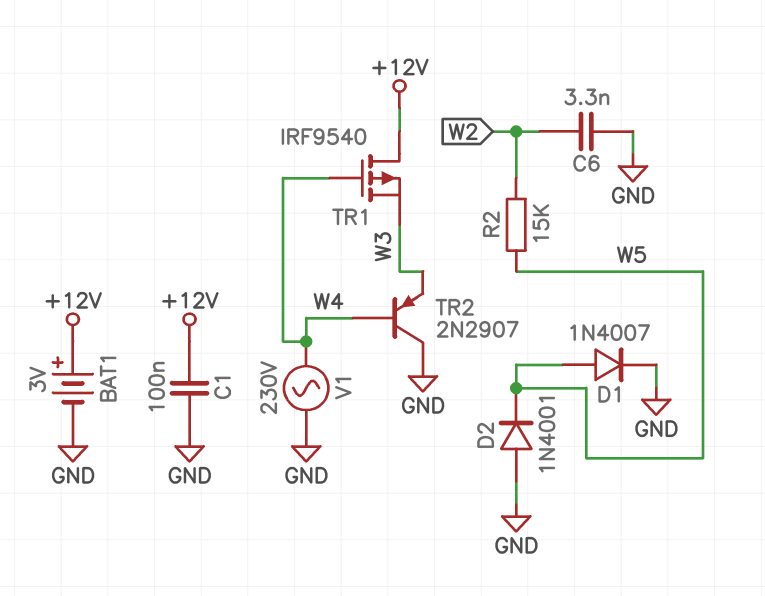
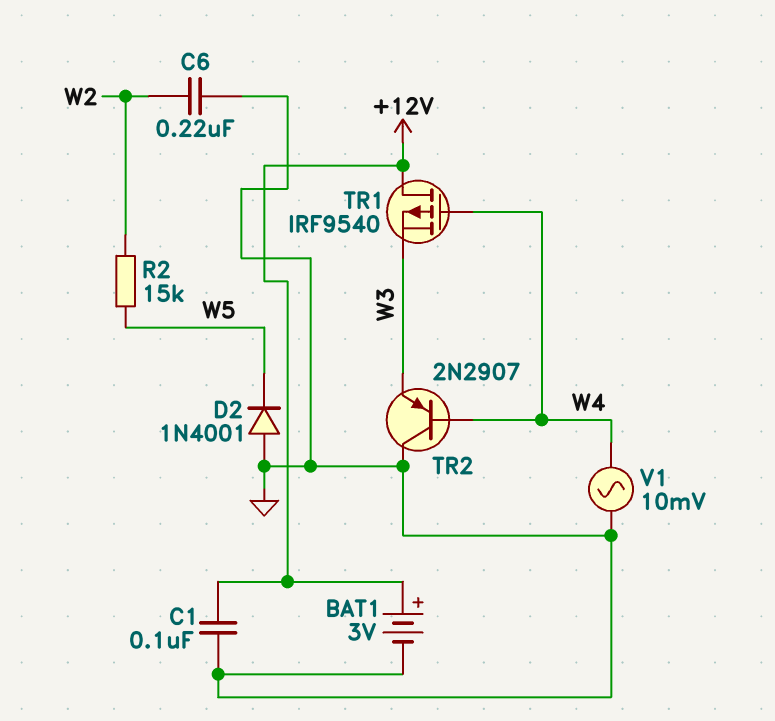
C6: 3.3nF (GND, W2) -> 220nF (GND, W2)
D1: diode 1N4007 (A W5, K GND) -> none
V1: AC 230V (GND, W4) -> AC 10mV (GND, W4)

